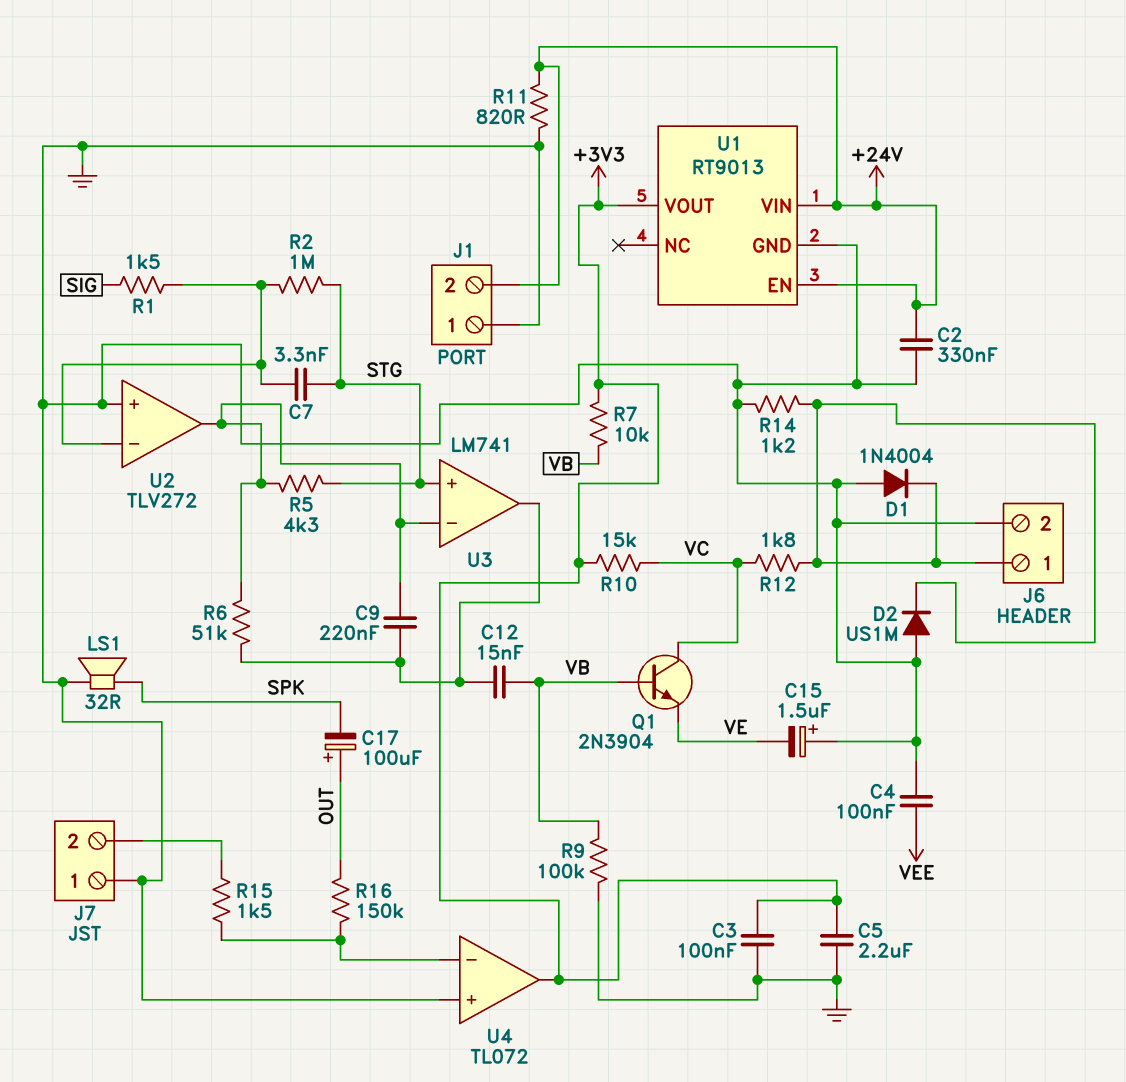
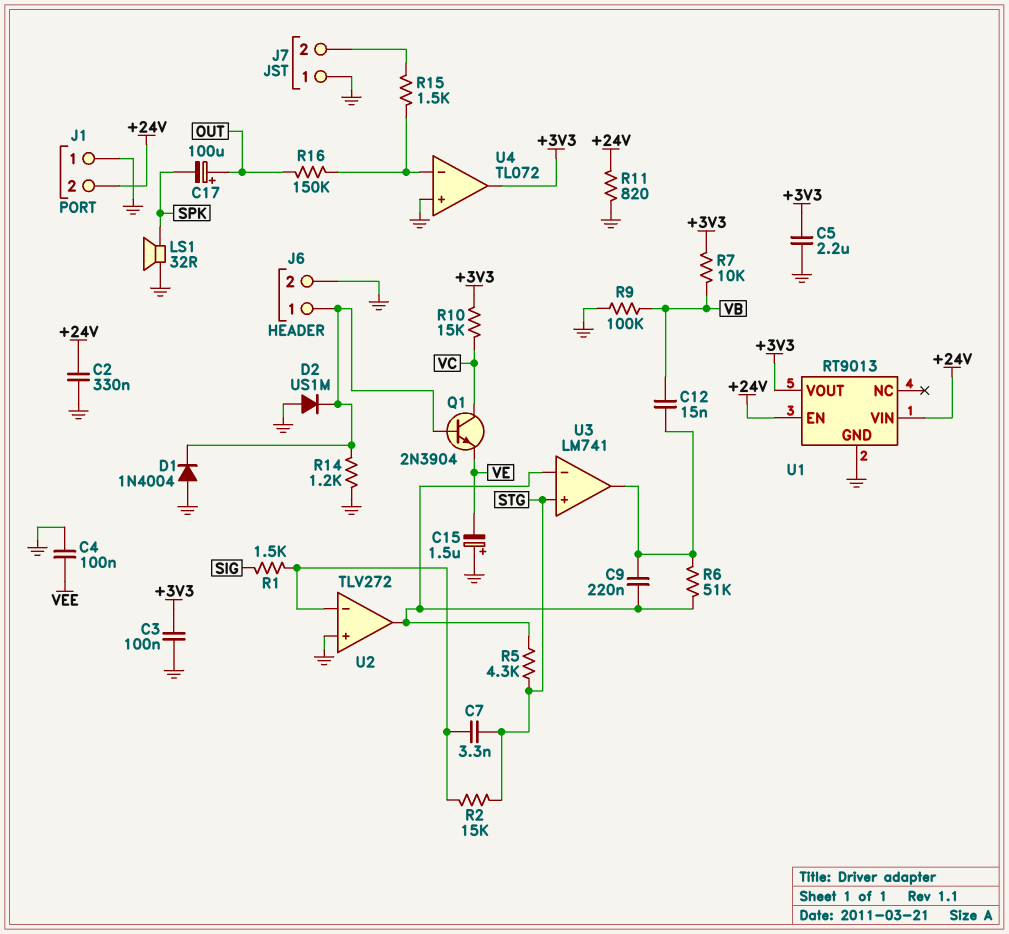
Q1: NPN 2N3904 (B VB, C VC, E VE) -> NPN 2N3904 (B J6/1, C VC, E VE)
R2: 1M (STG, U2/in-) -> 15k (STG, U2/in-)
R12: 1.8k (J6/1, VC) -> none

